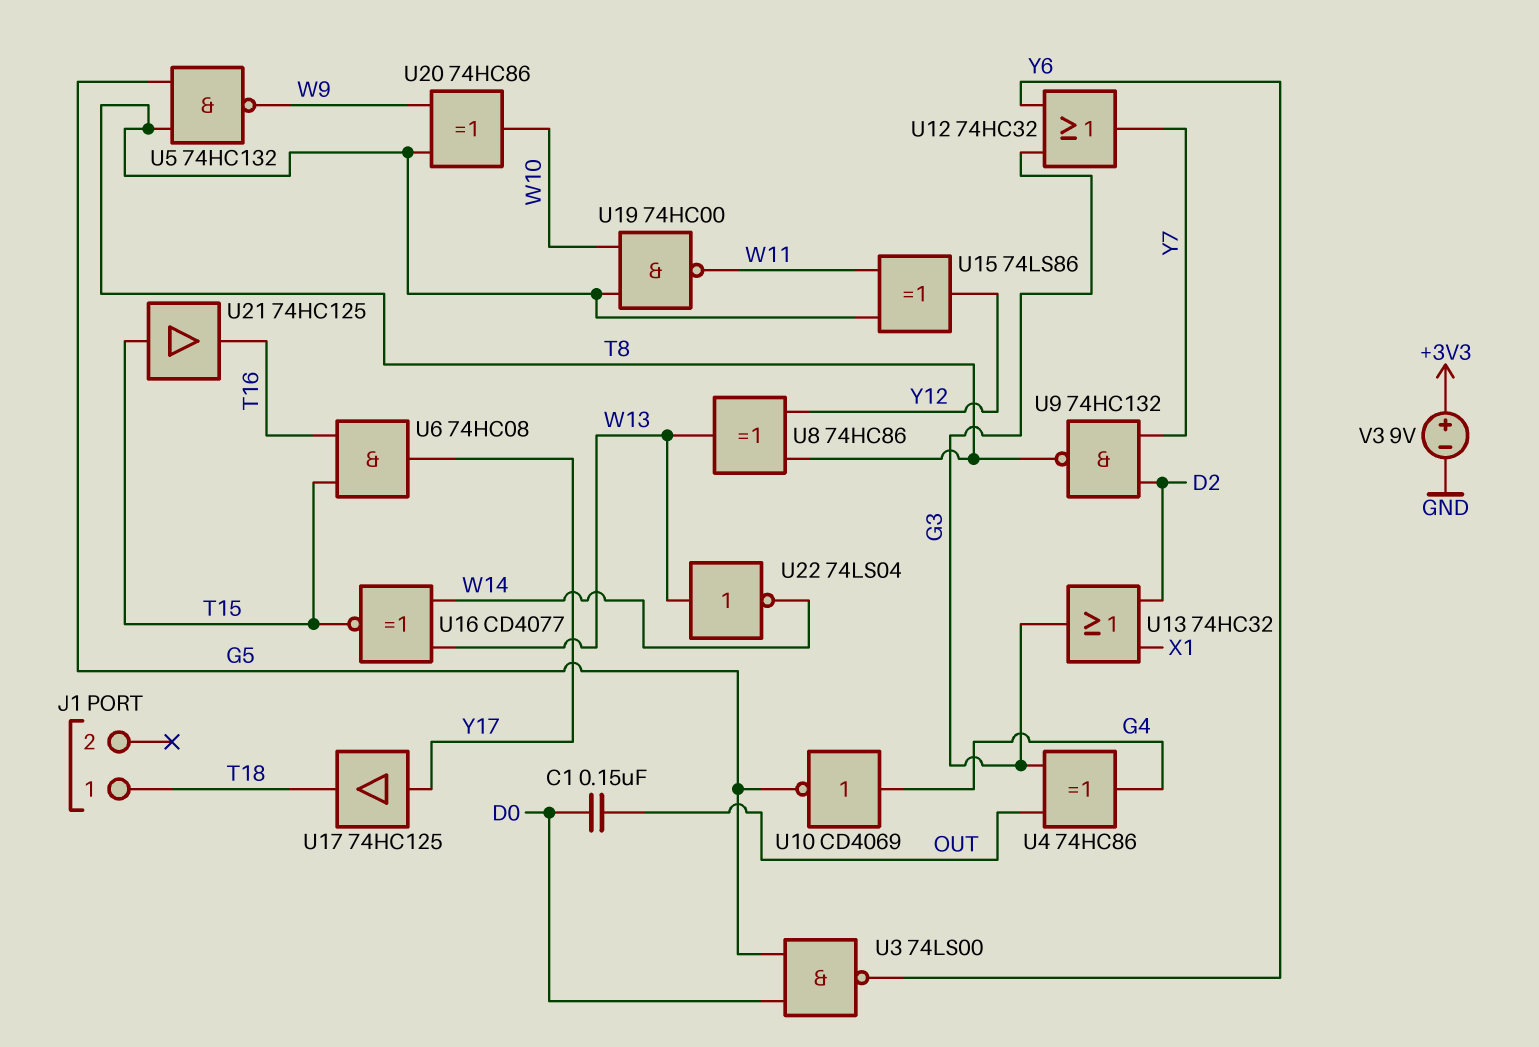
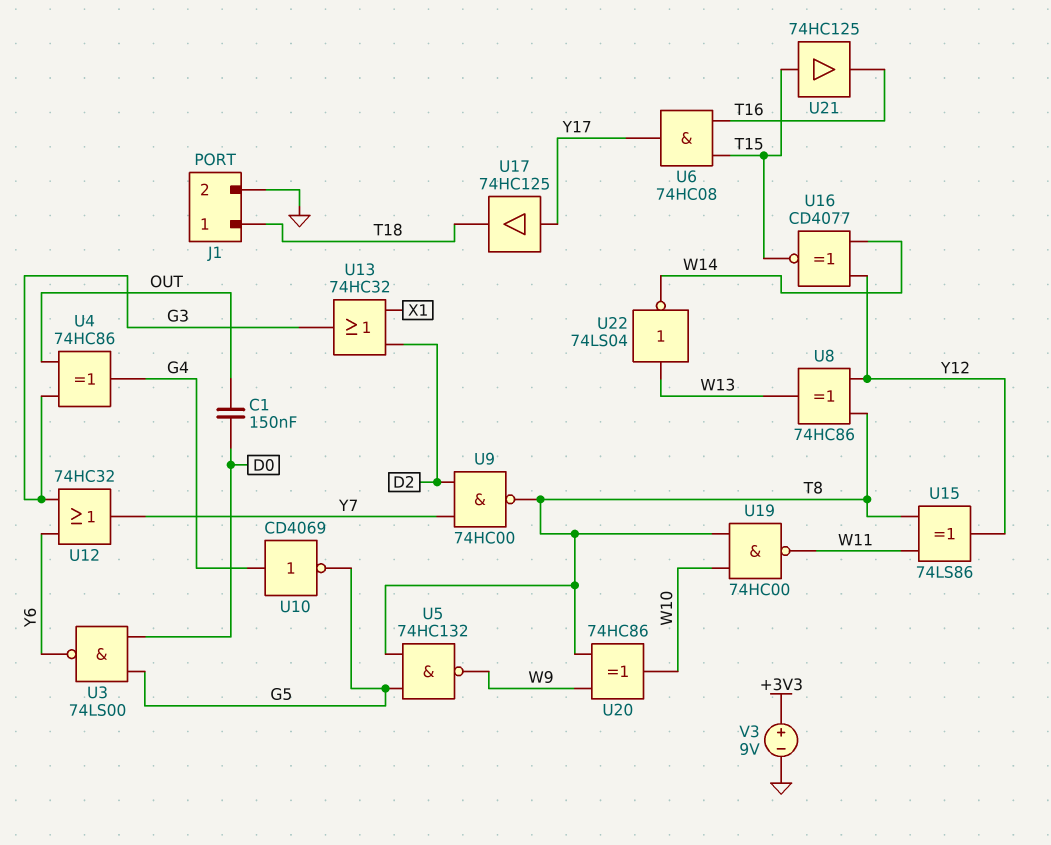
J1 pin 2: none -> GND
U9: NAND 74HC132 (in D2, in Y7, out T8) -> NAND 74HC00 (in D2, in Y7, out T8)
U16: XNOR CD4077 (in W13, in W14, out T15) -> XNOR CD4077 (in W14, in Y12, out T15)

